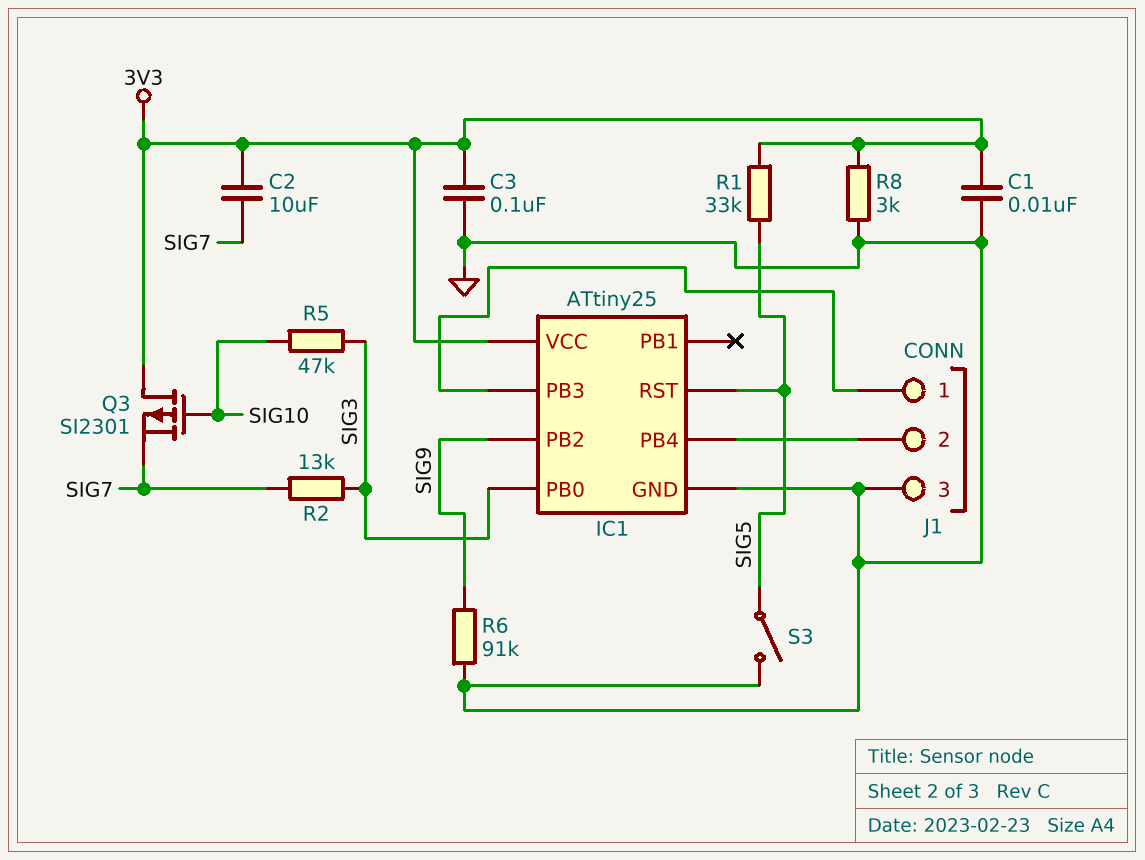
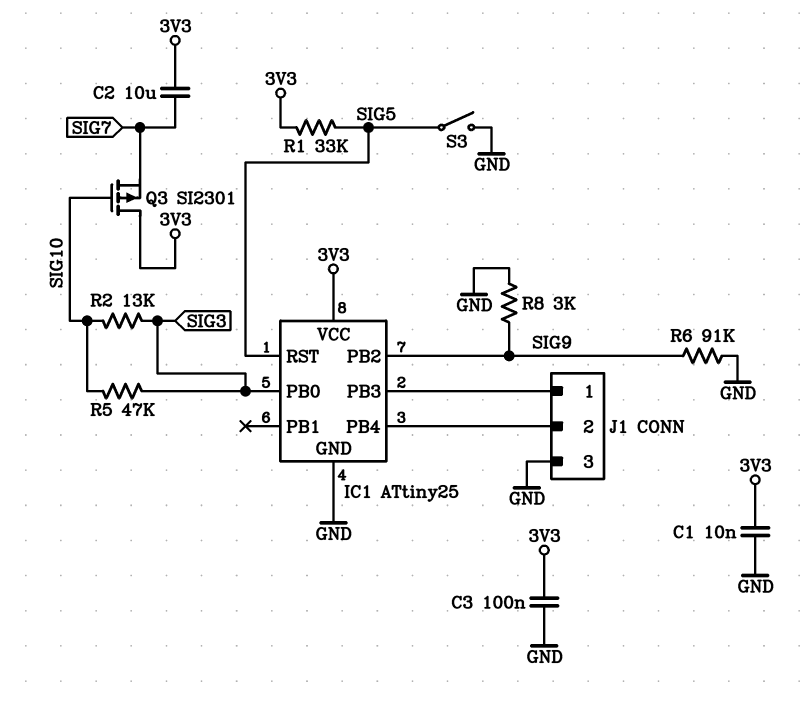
R2: 13k (SIG3, SIG7) -> 13k (SIG3, SIG10)
R8: 3k (3V3, GND) -> 3k (GND, SIG9)

